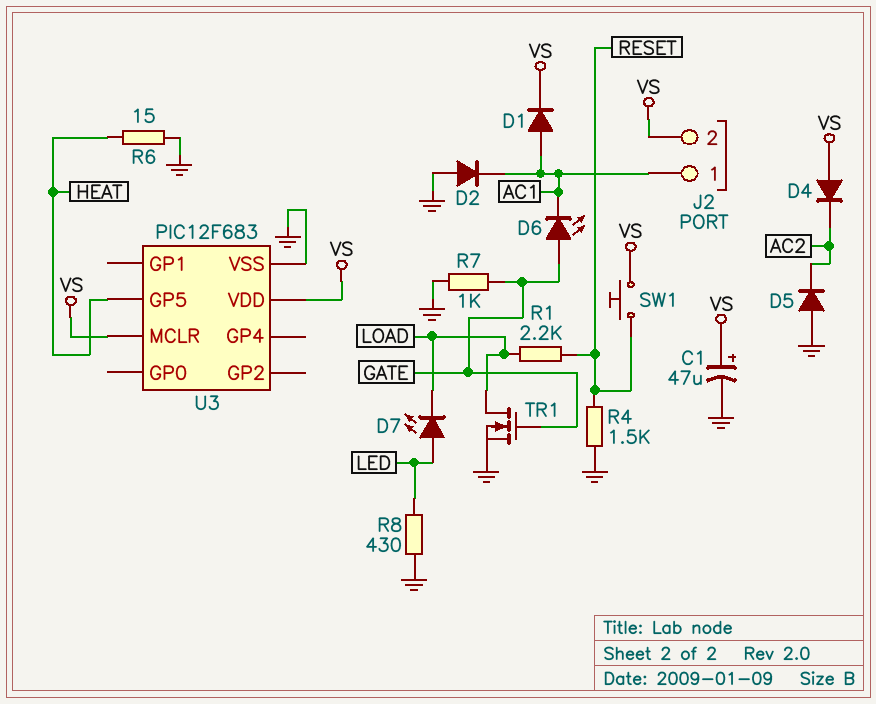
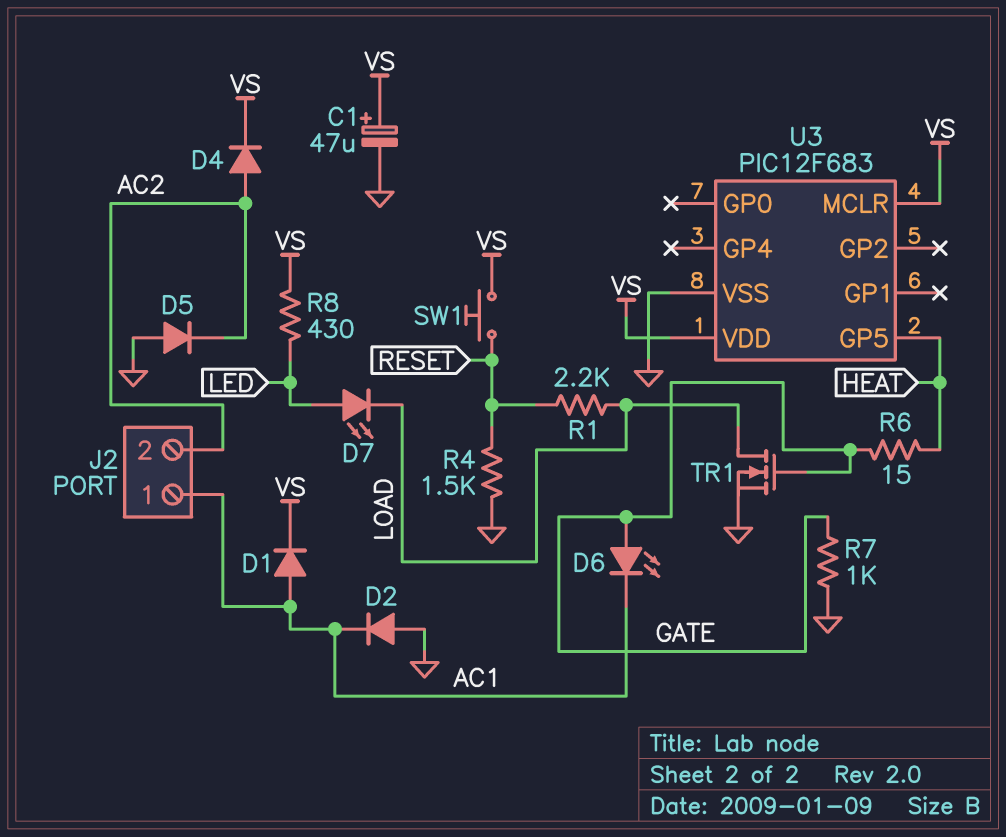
D4: diode (A VS, K AC2) -> diode (A AC2, K VS)
J2 pin 2: VS -> AC2
R6: 15 (GND, HEAT) -> 15 (GATE, HEAT)
R8: 430 (GND, LED) -> 430 (LED, VS)

